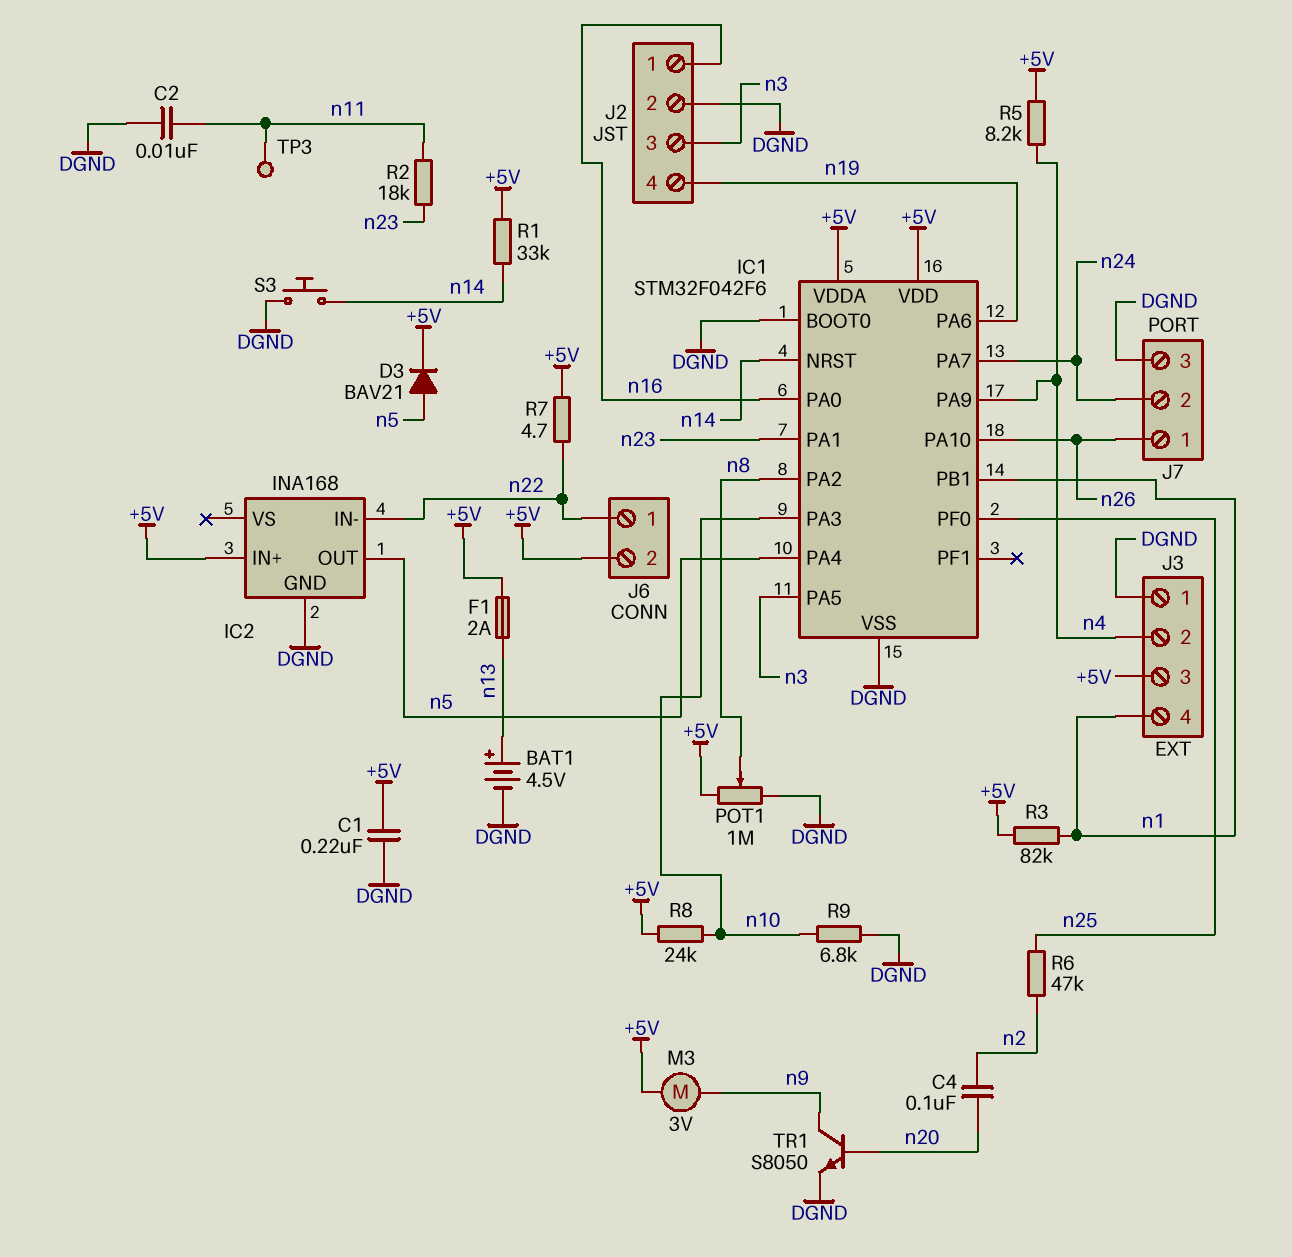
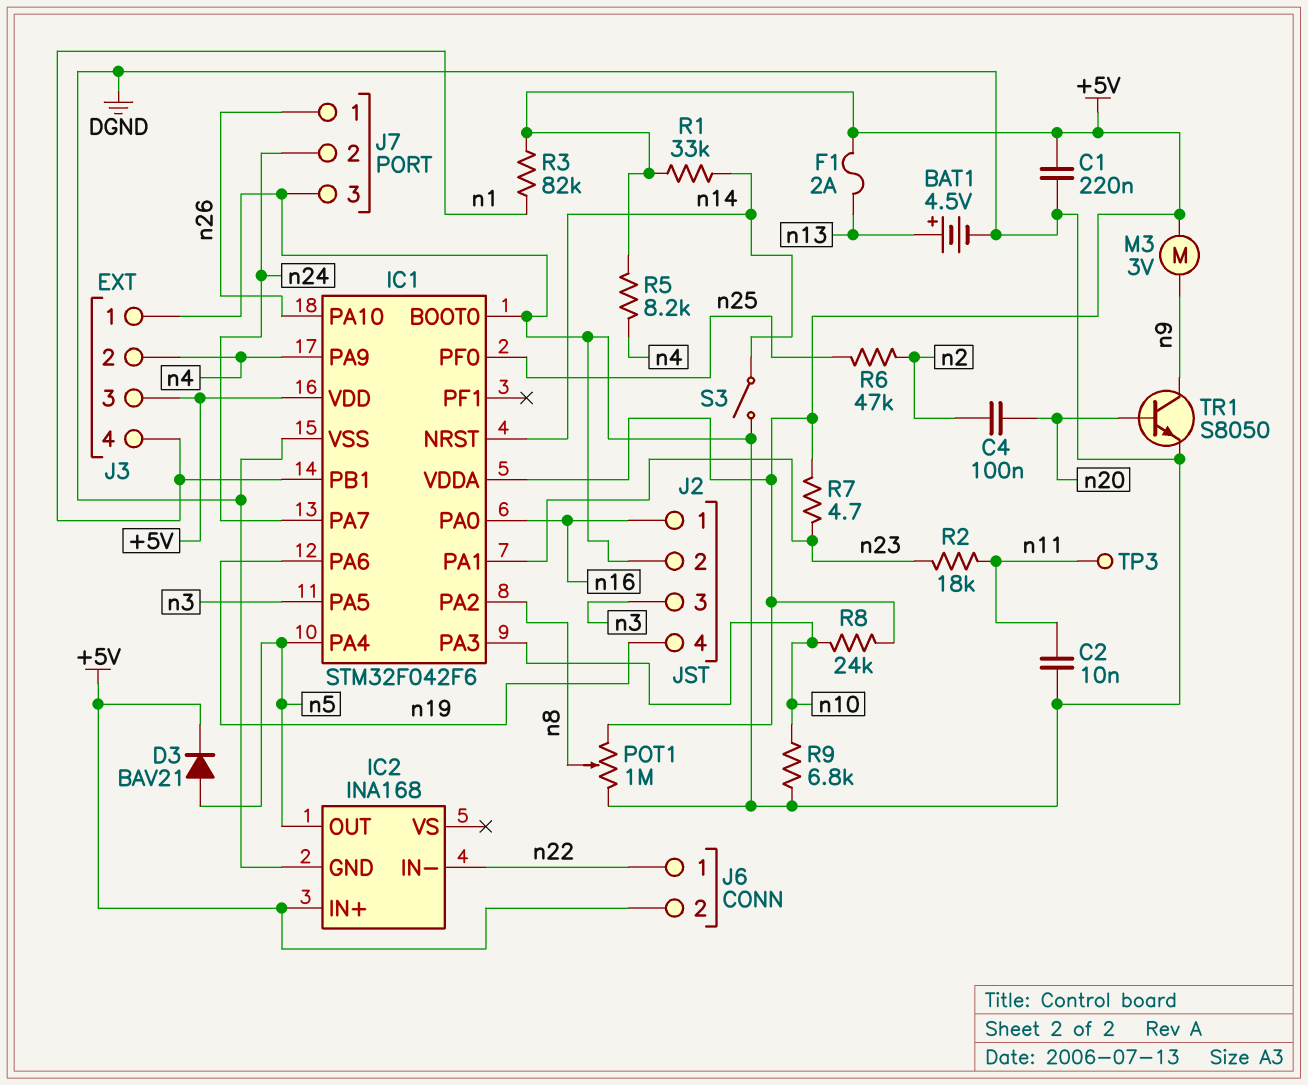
R7: 4.7 (+5V, n22) -> 4.7 (+5V, n23)
S3: button (DGND, n14) -> switch (DGND, n14)

